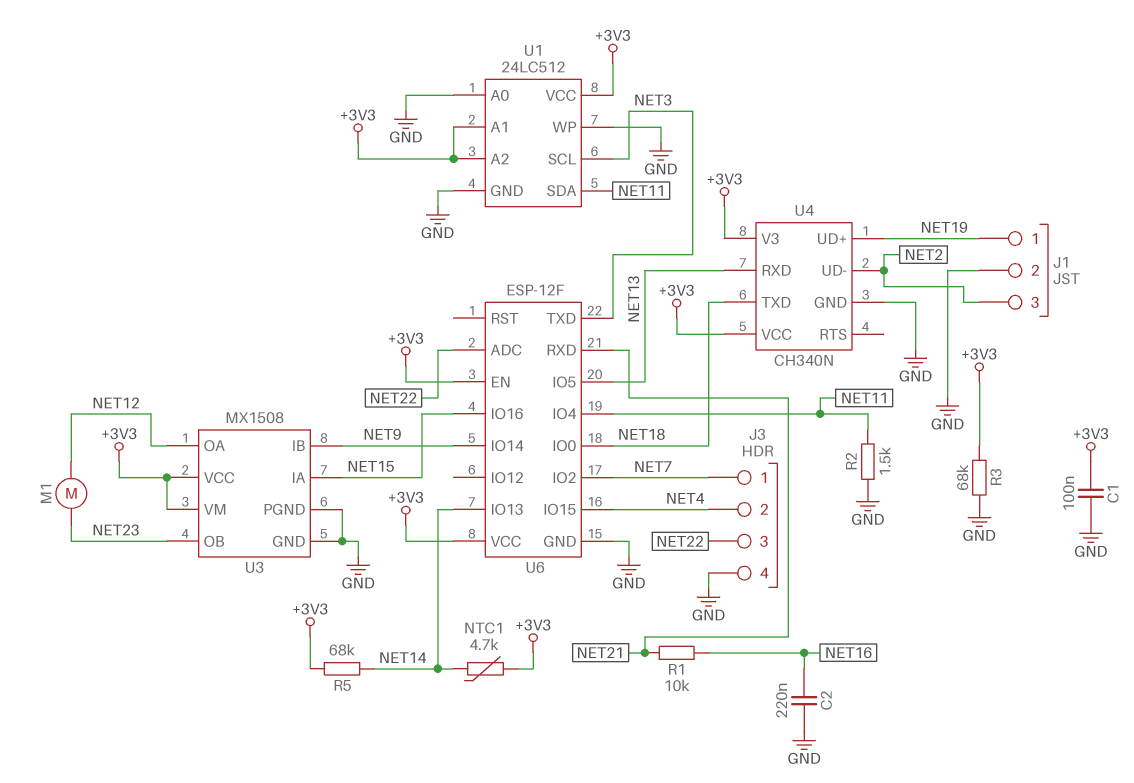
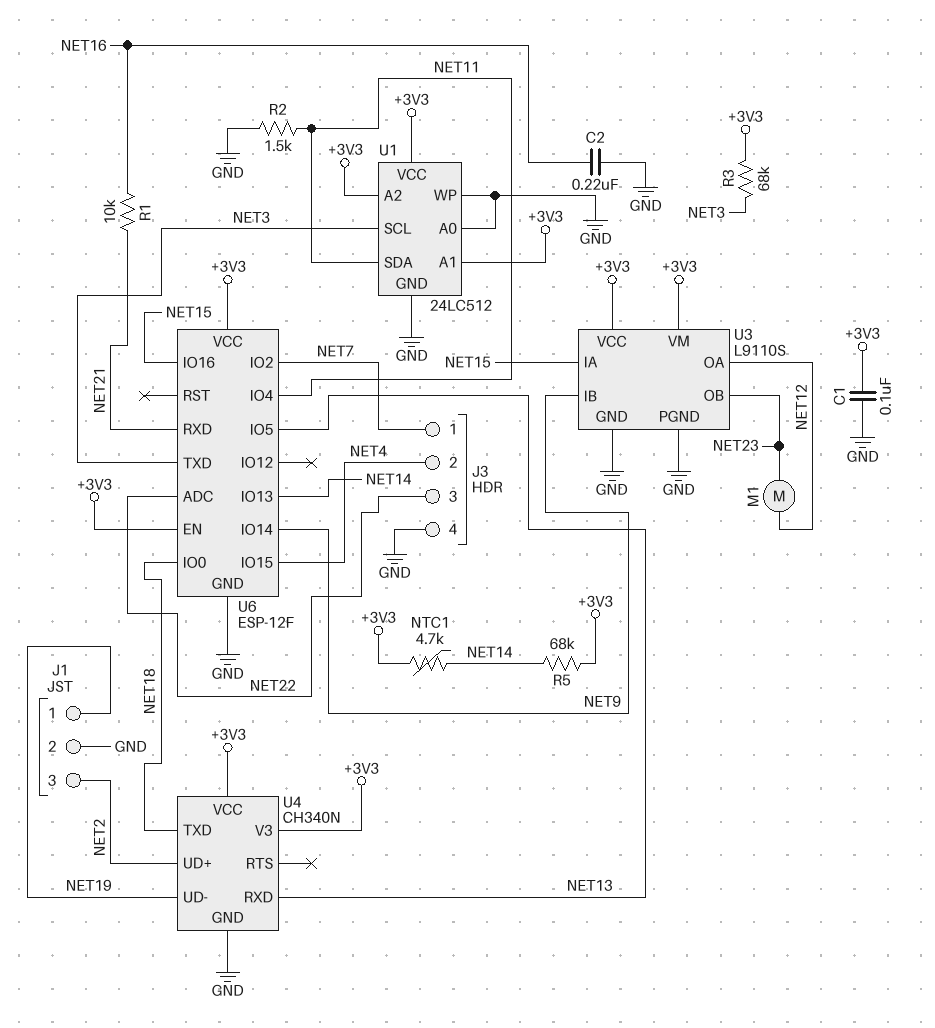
R3: 68k (+3V3, GND) -> 68k (+3V3, NET3)
U3: MX1508 -> L9110S
U4 pin UD+: NET19 -> NET2
U4 pin UD-: NET2 -> NET19

